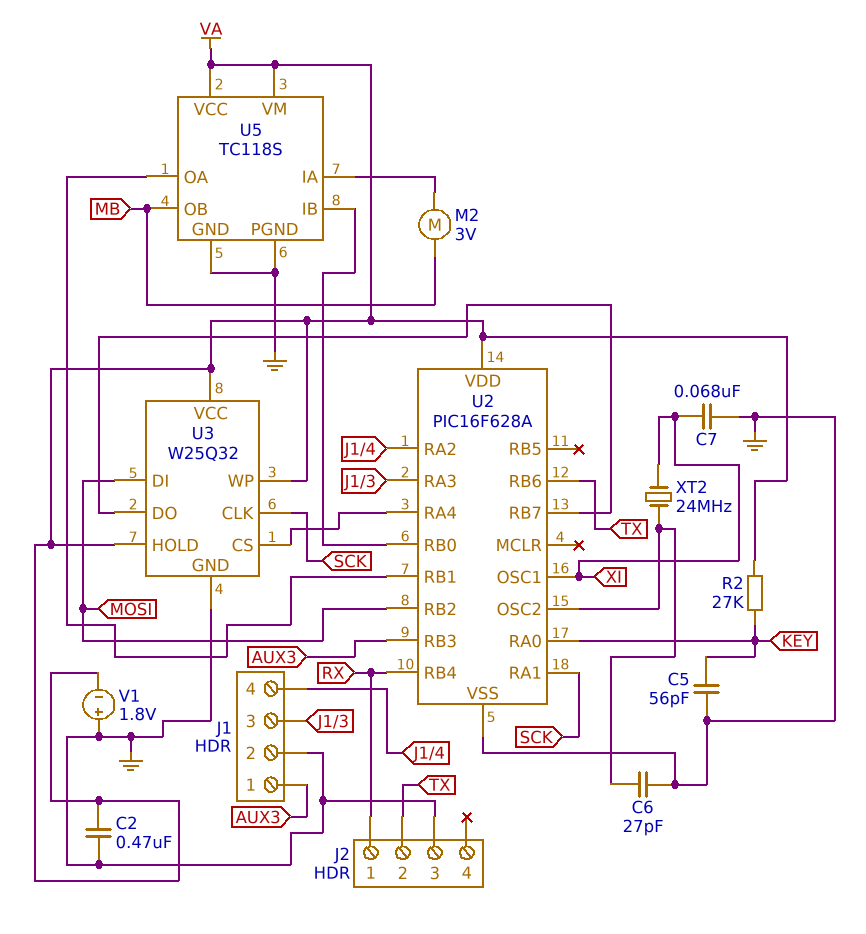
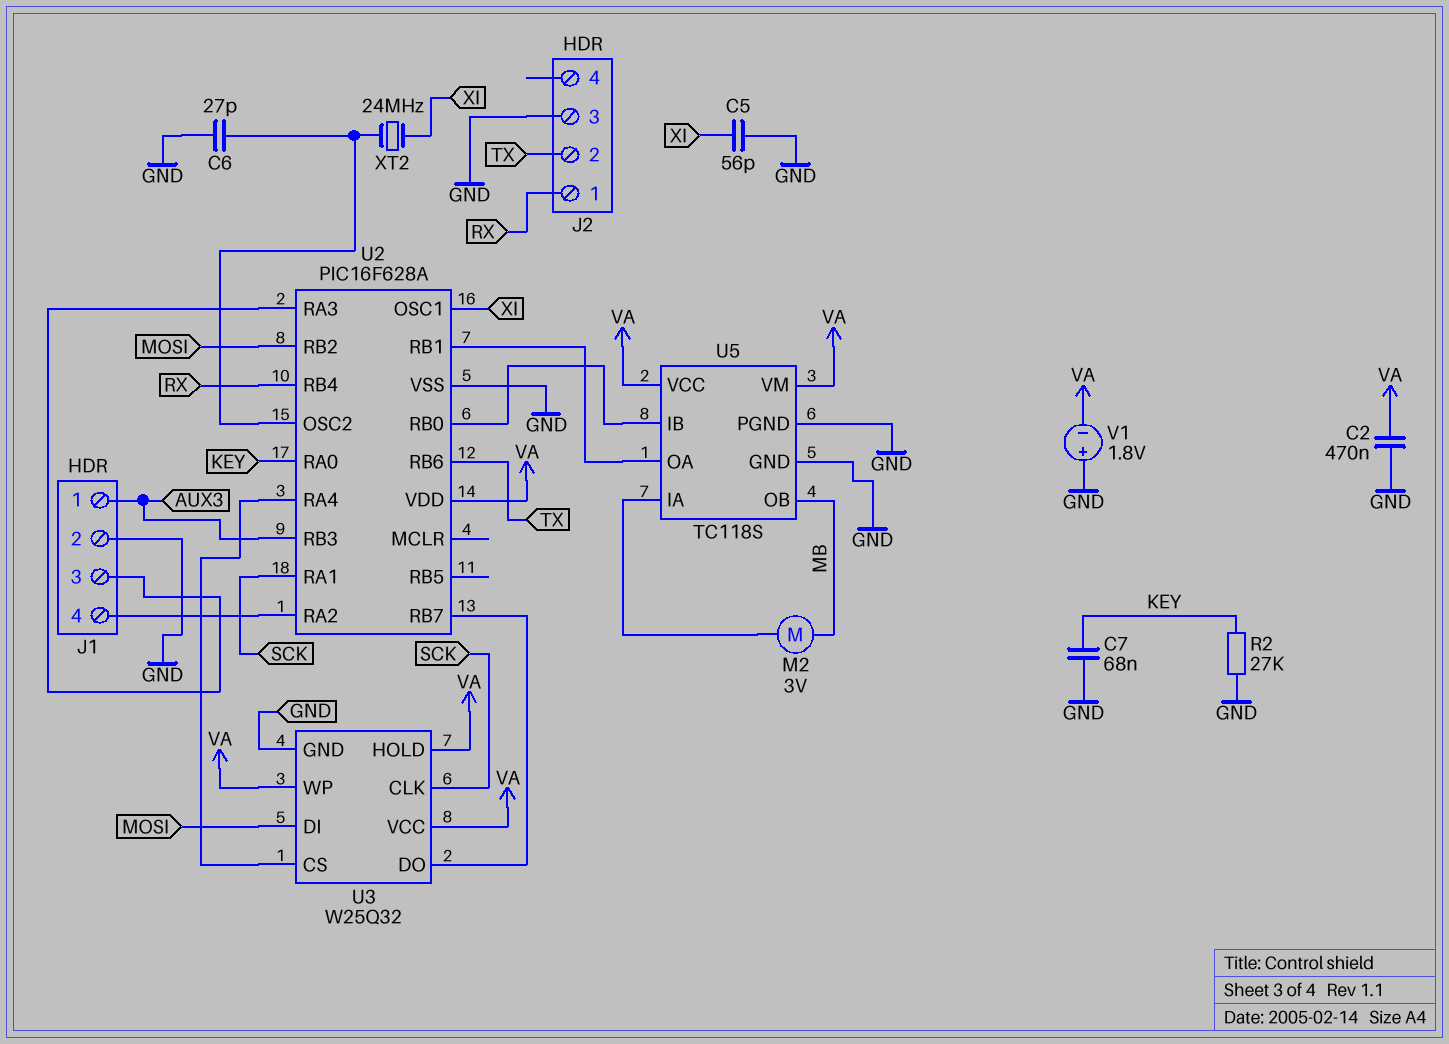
C5: 56pF (GND, KEY) -> 56pF (GND, XI)
C7: 68nF (GND, XI) -> 68nF (GND, KEY)
R2: 27k (KEY, VA) -> 27k (GND, KEY)

